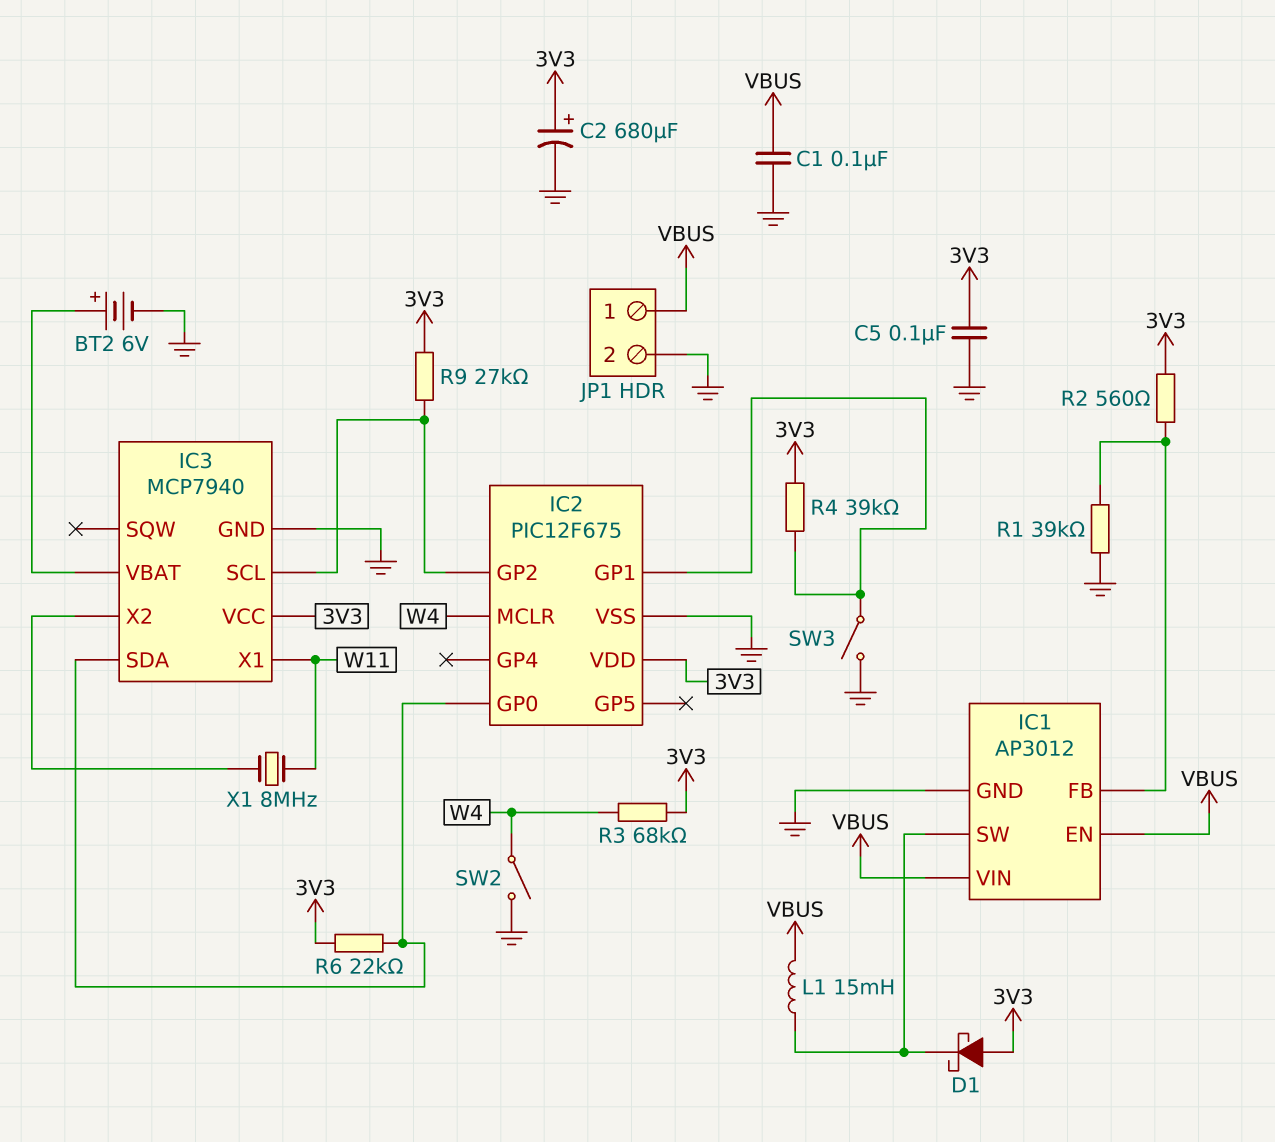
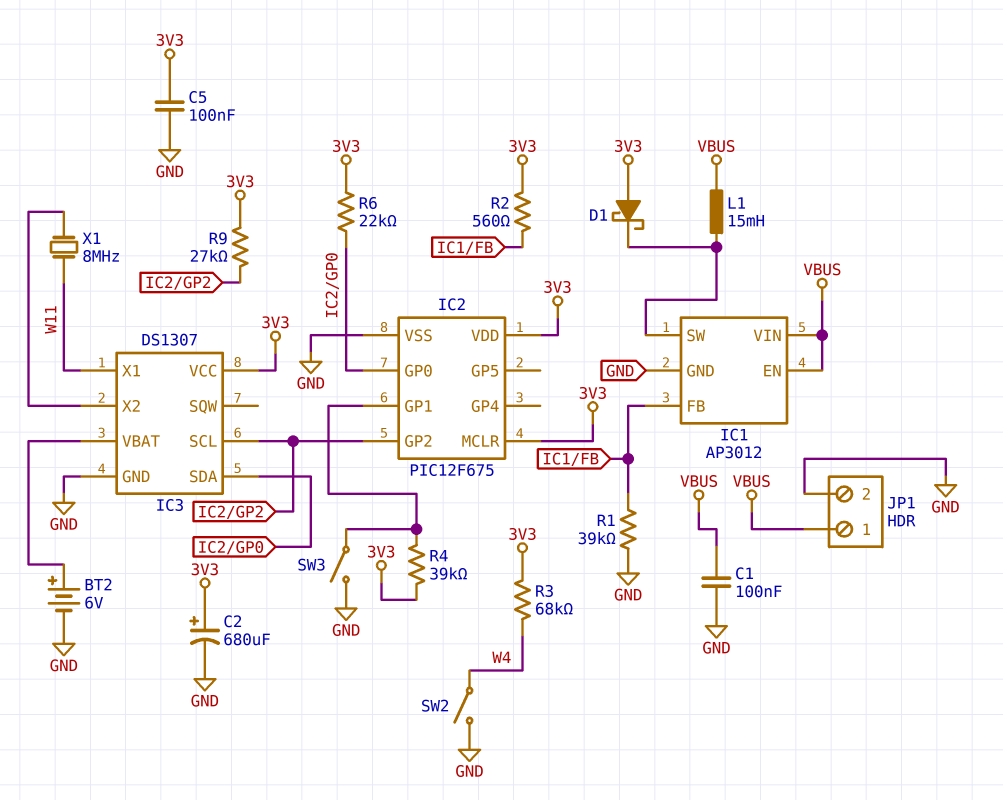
IC2 pin MCLR: W4 -> 3V3
IC3: MCP7940 -> DS1307

